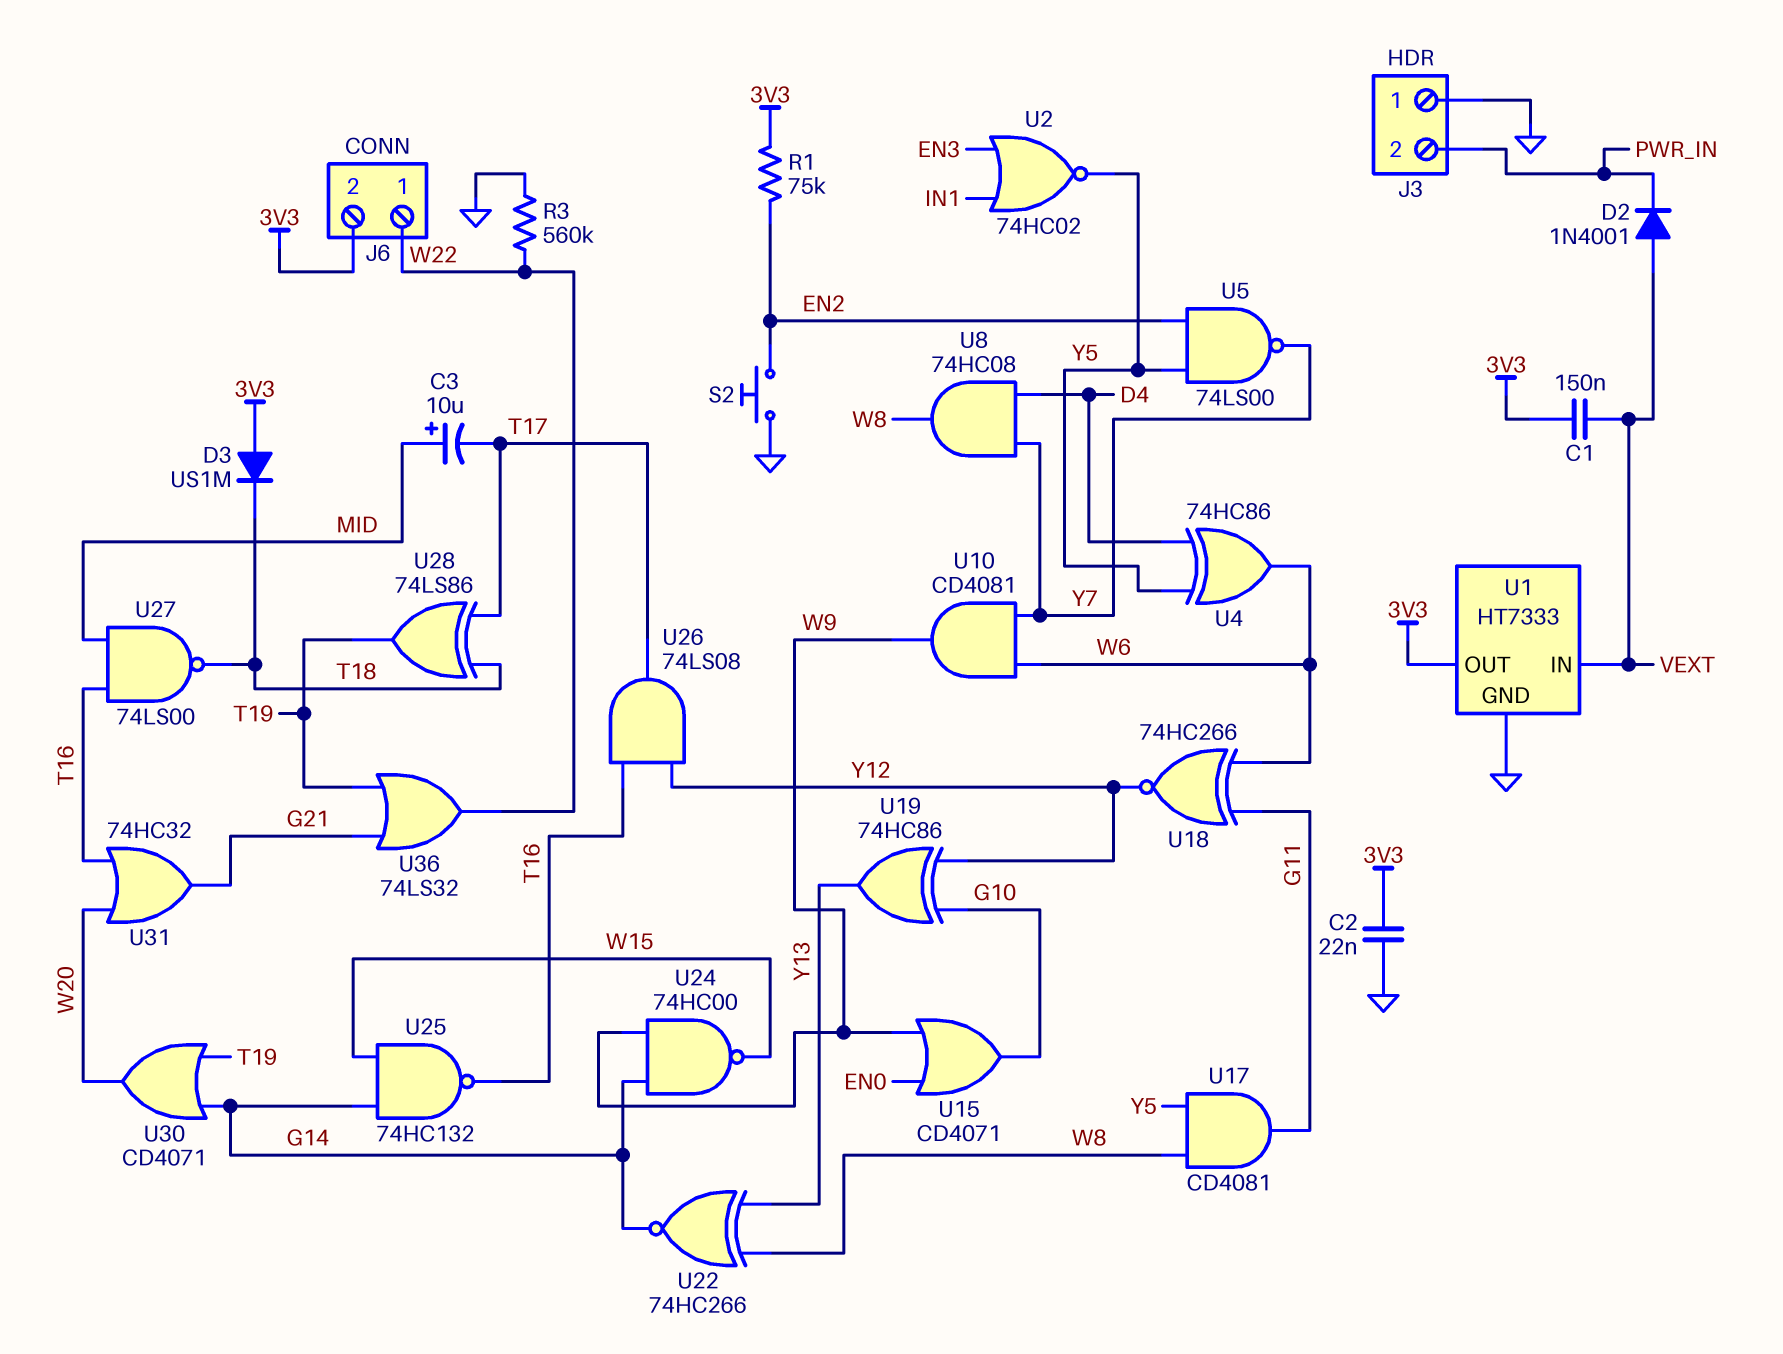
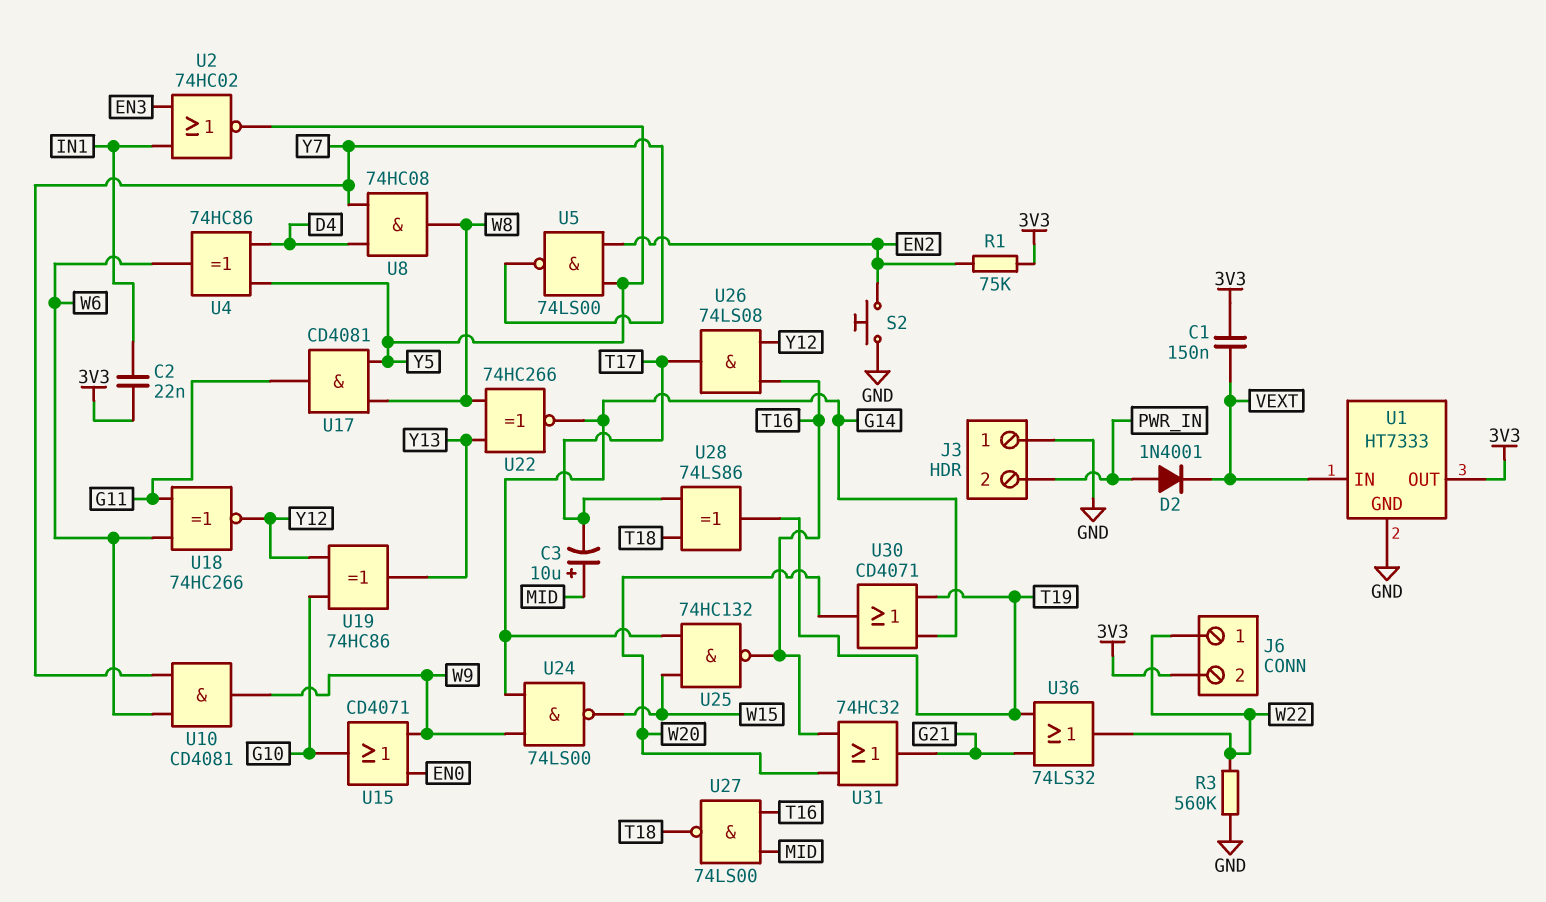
C2: 22nF (3V3, GND) -> 22nF (3V3, IN1)
D2: diode 1N4001 (A VEXT, K PWR_IN) -> diode 1N4001 (A PWR_IN, K VEXT)
D3: diode US1M (A 3V3, K T18) -> none
U24: NAND 74HC00 (in G14, in W9, out W15) -> NAND 74LS00 (in G14, in W9, out W15)

